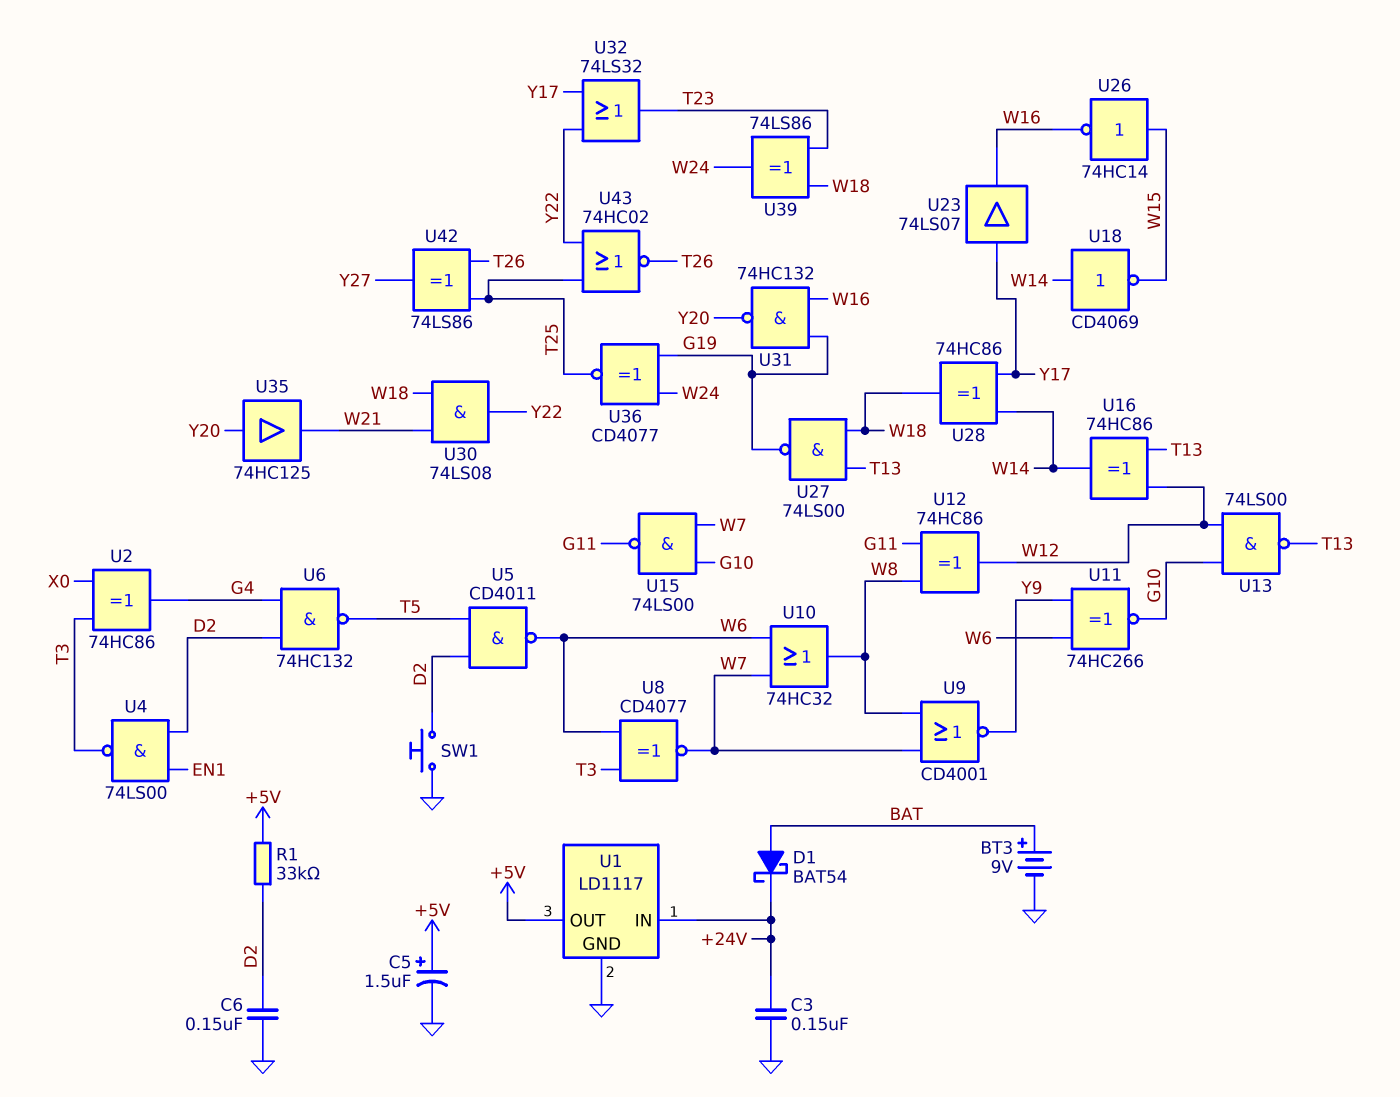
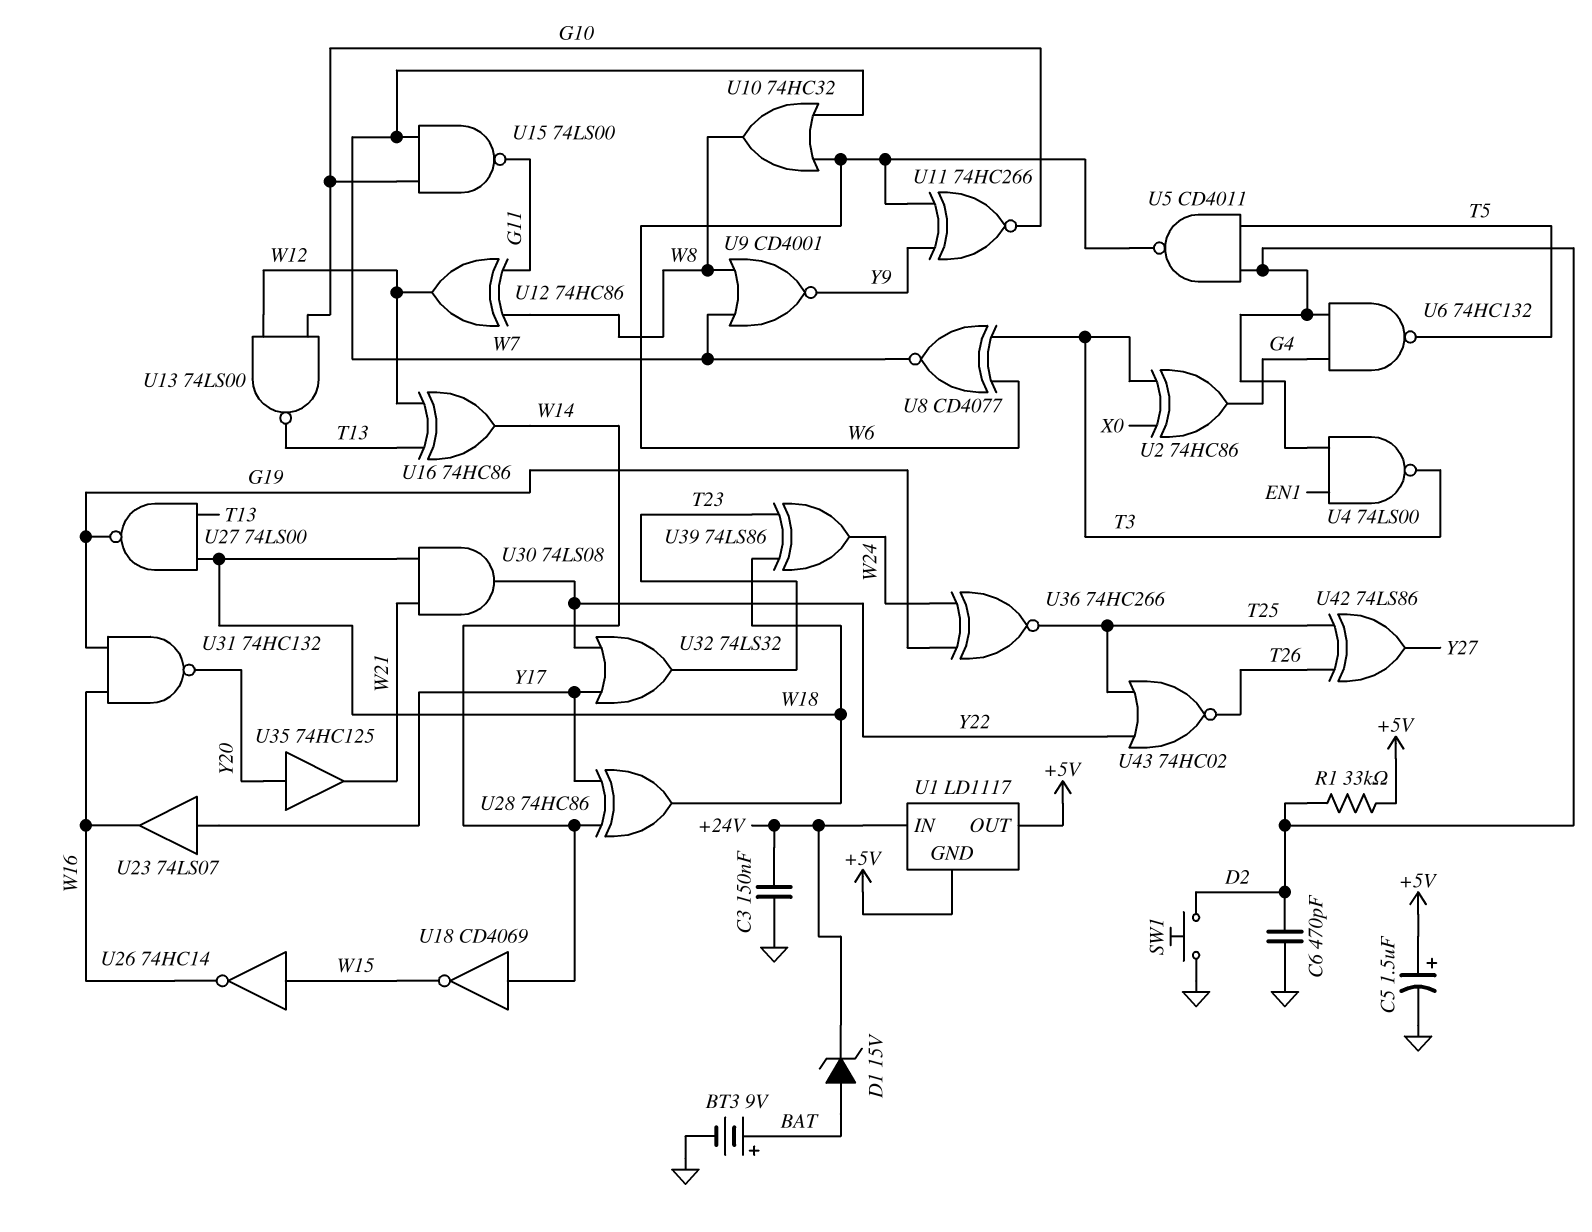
C6: 150nF (D2, GND) -> 470pF (D2, GND)
D1: schottky BAT54 (A BAT, K +24V) -> zener 15V (A BAT, K +24V)
U1 pin GND: GND -> +5V
U36: XNOR CD4077 (in G19, in W24, out T25) -> XNOR 74HC266 (in G19, in W24, out T25)

